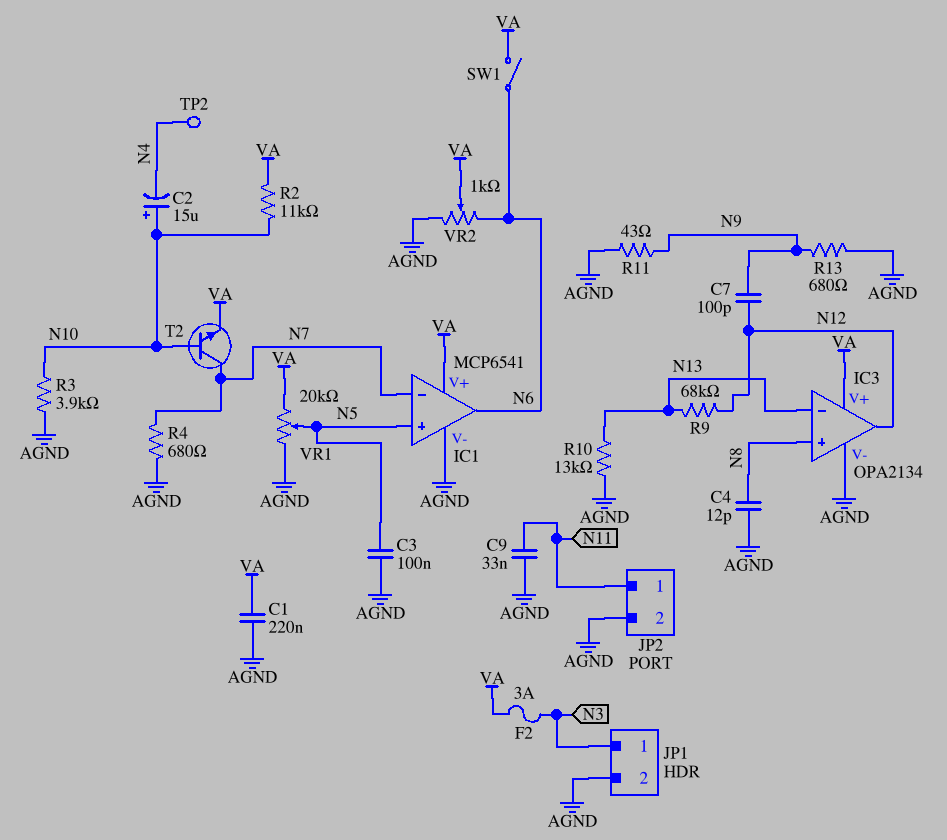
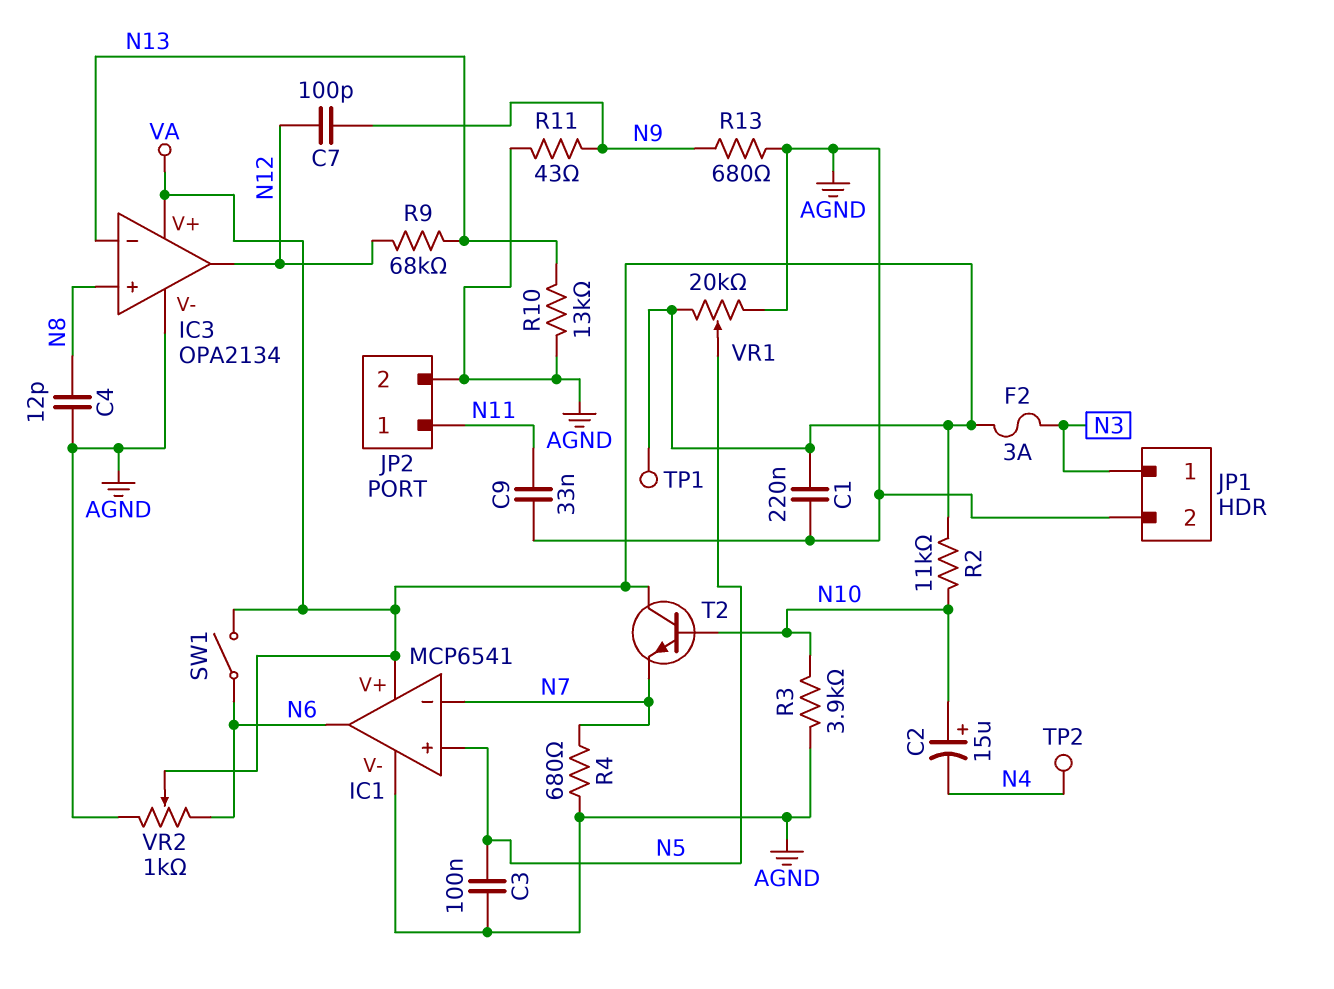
T2: NPN (B N10, C N7, E VA) -> NPN (B N10, C VA, E N7)
TP1: none -> test point (VA)

